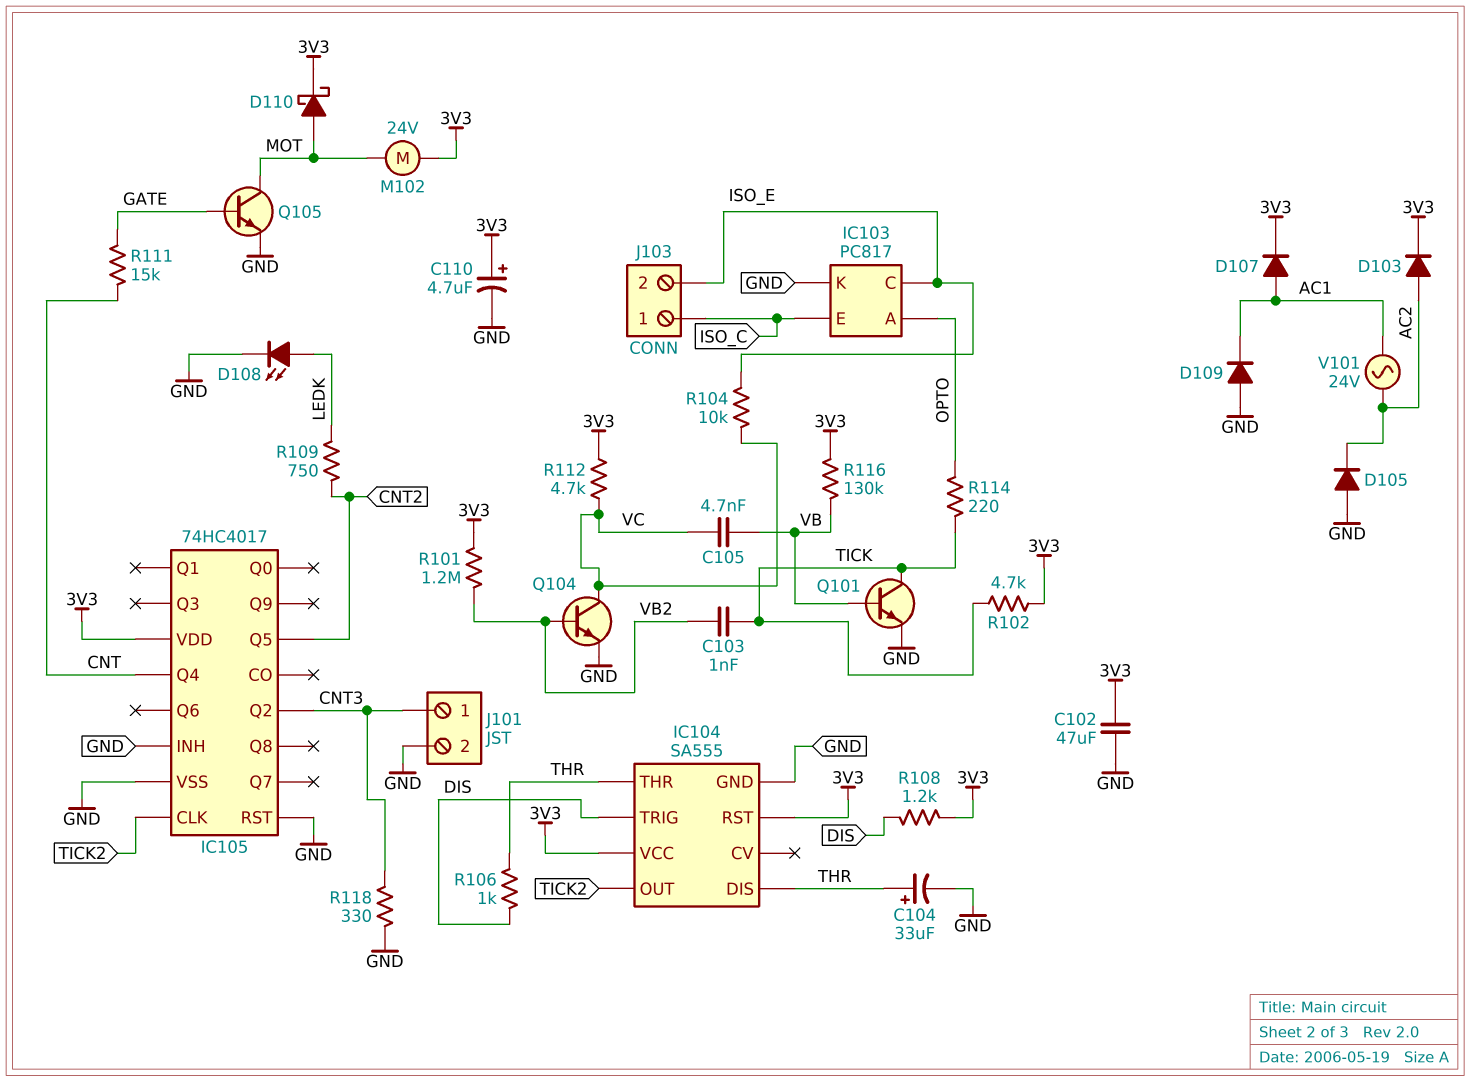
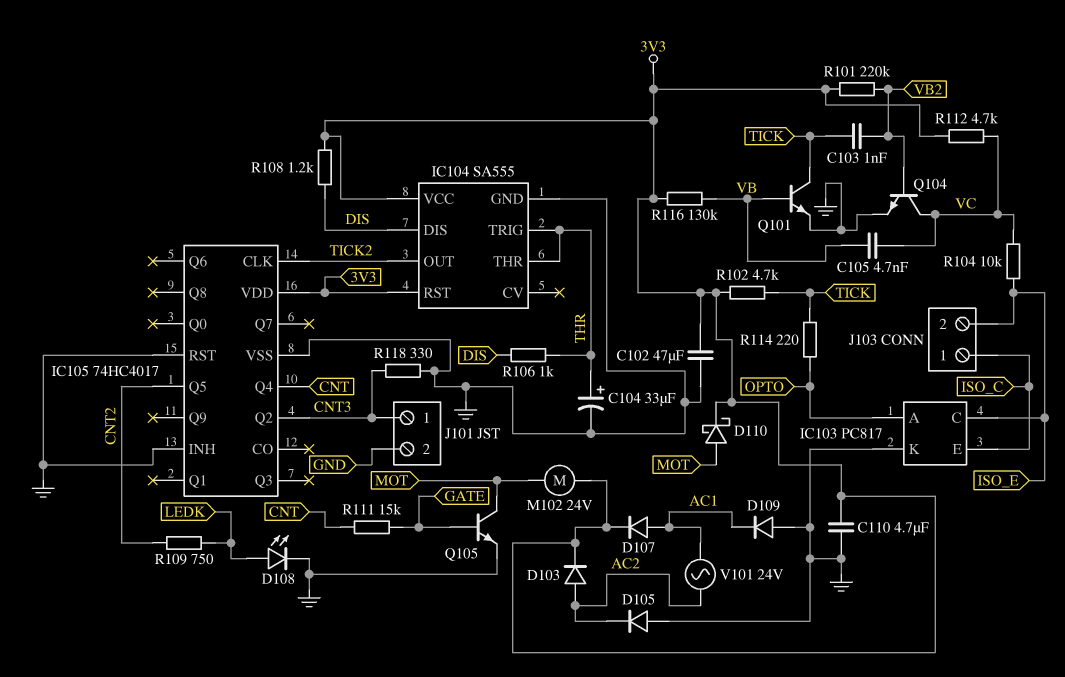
C110: 4.7uF (plus 3V3, minus GND) -> 4.7uF (3V3, GND)
IC104 pin DIS: THR -> DIS
IC104 pin TRIG: DIS -> THR
R101: 1.2M (3V3, VB2) -> 220k (3V3, VB2)

